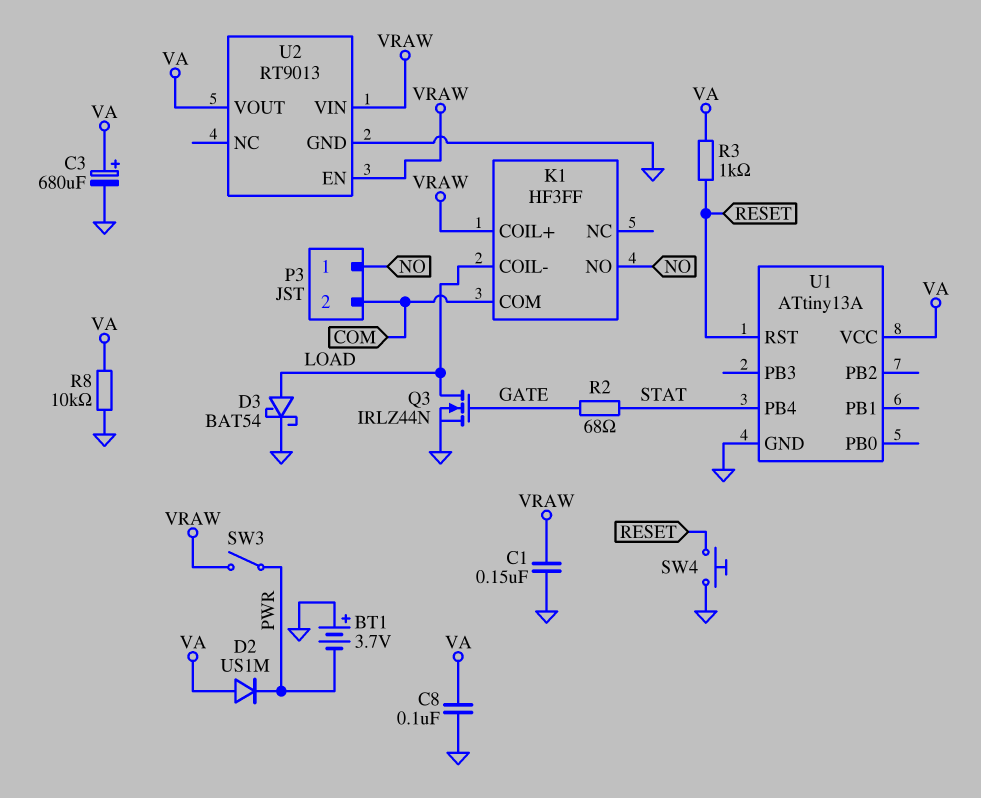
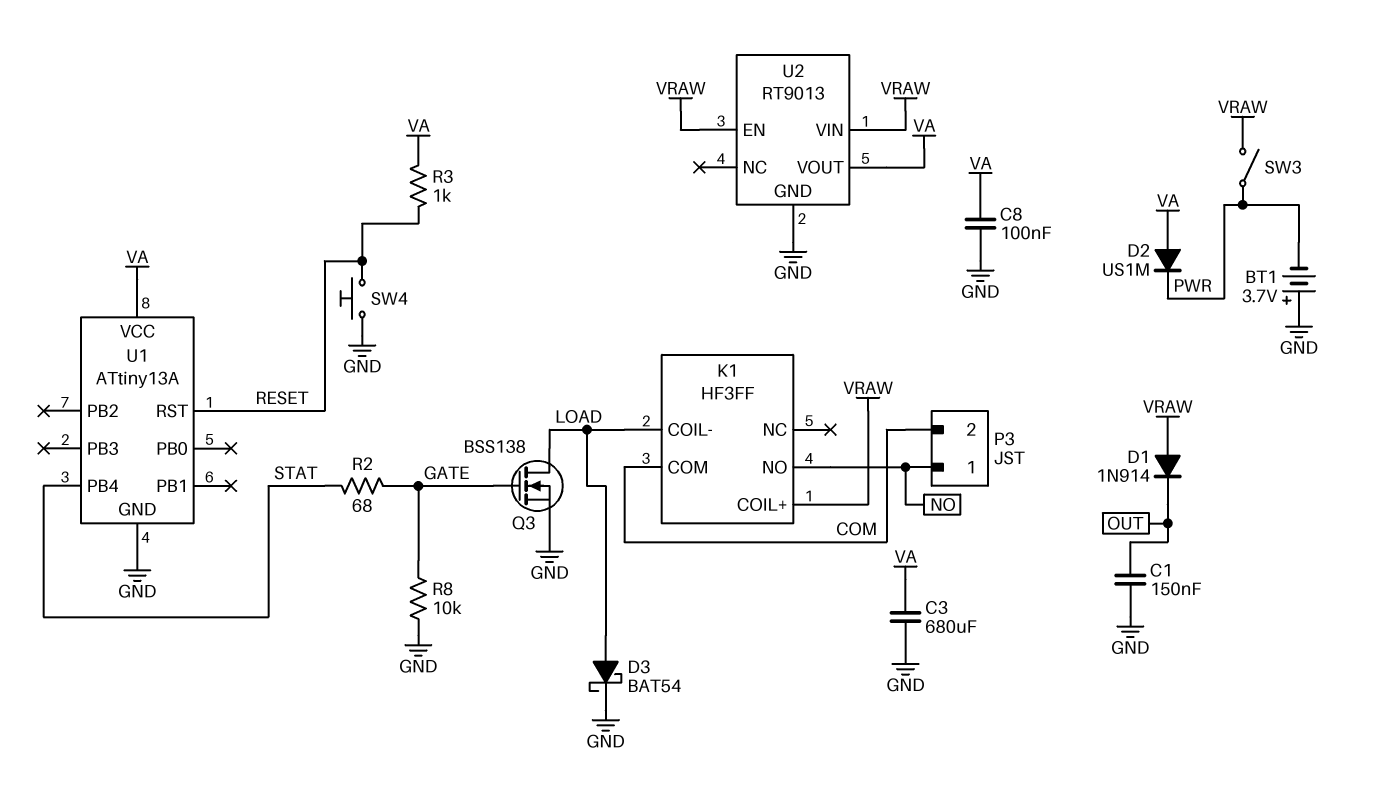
C1: 150nF (GND, VRAW) -> 150nF (GND, OUT)
C3: 680uF (plus VA, minus GND) -> 680uF (GND, VA)
D1: none -> diode 1N914 (A VRAW, K OUT)
Q3: NMOS IRLZ44N (G GATE, D LOAD, S GND) -> NMOS BSS138 (G GATE, D LOAD, S GND)
R8: 10k (GND, VA) -> 10k (GATE, GND)

